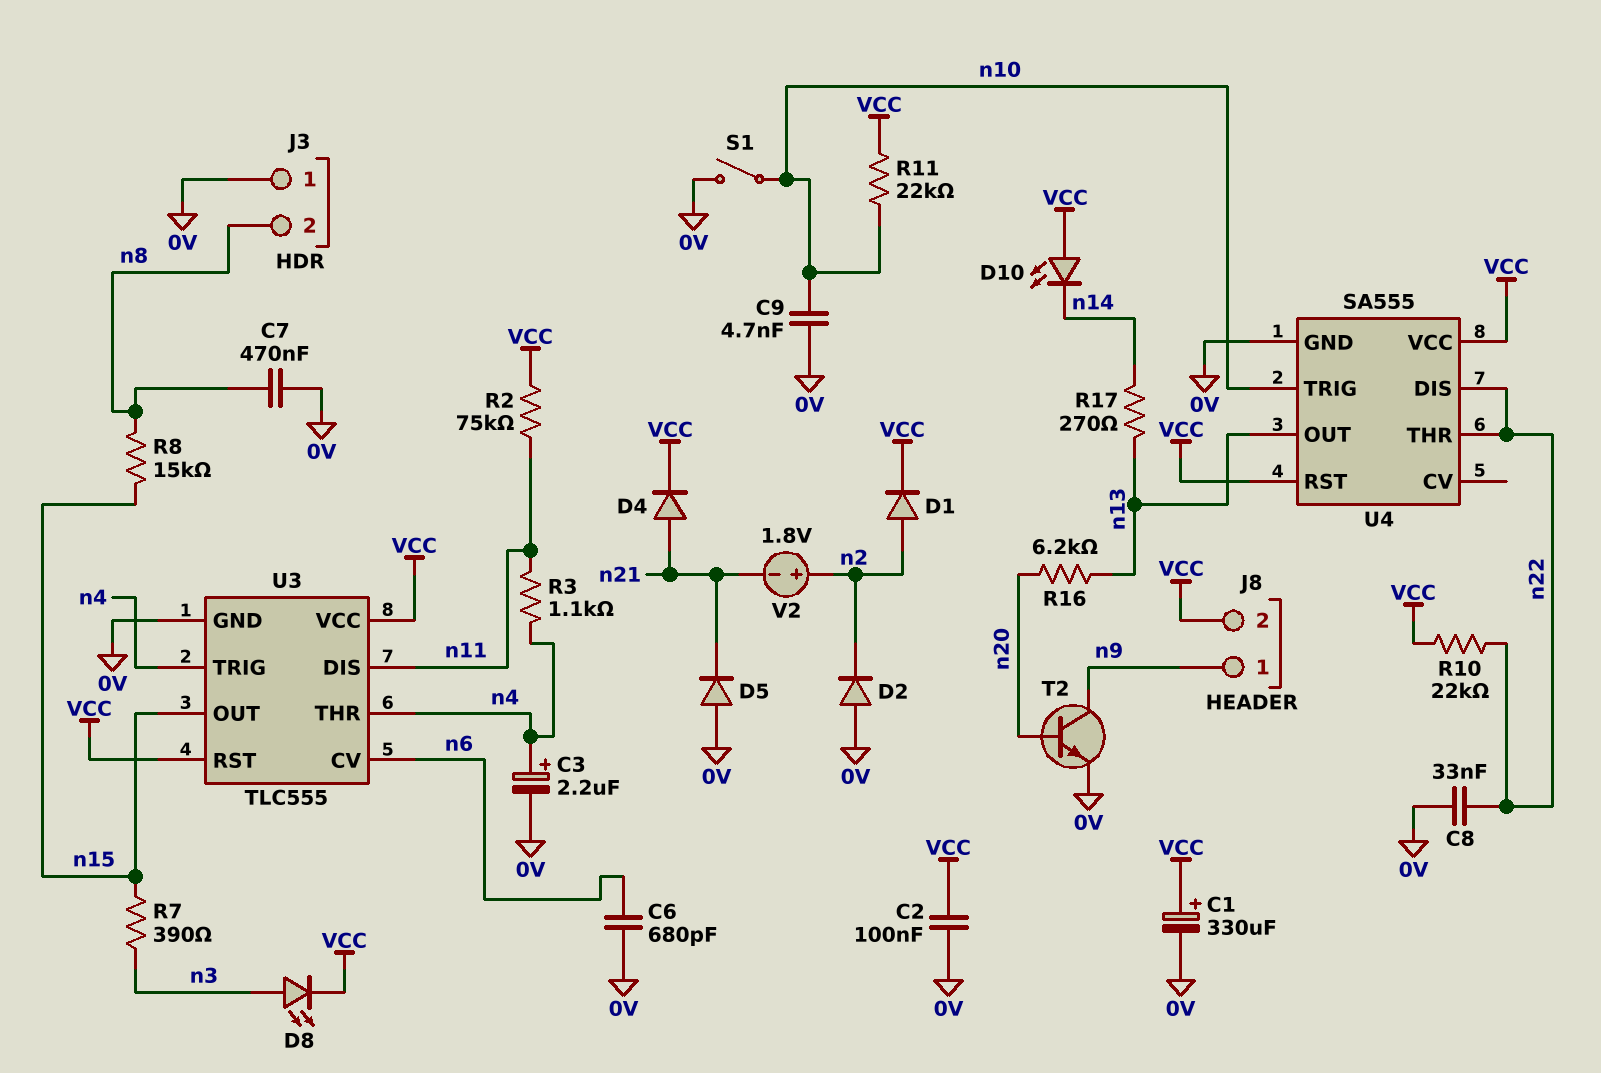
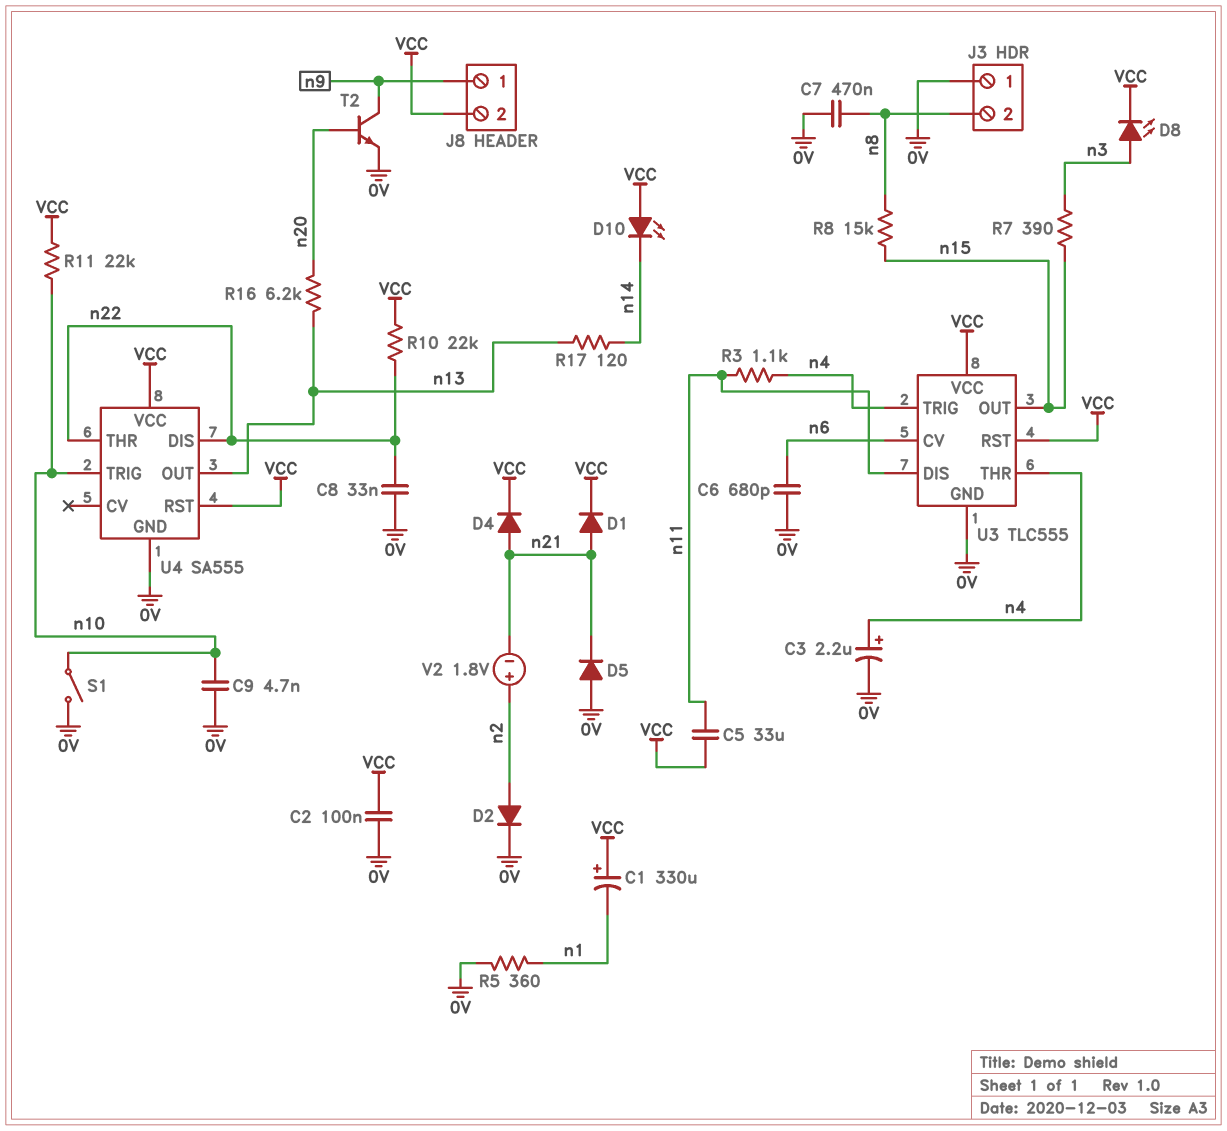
C1: 330uF (plus VCC, minus 0V) -> 330uF (plus VCC, minus n1)
C5: none -> 33uF (VCC, n11)
D1: diode (A n2, K VCC) -> diode (A n21, K VCC)
D2: diode (A 0V, K n2) -> diode (A n2, K 0V)
R2: 75k (VCC, n11) -> none
R5: none -> 360 (0V, n1)
R17: 270 (n13, n14) -> 120 (n13, n14)

